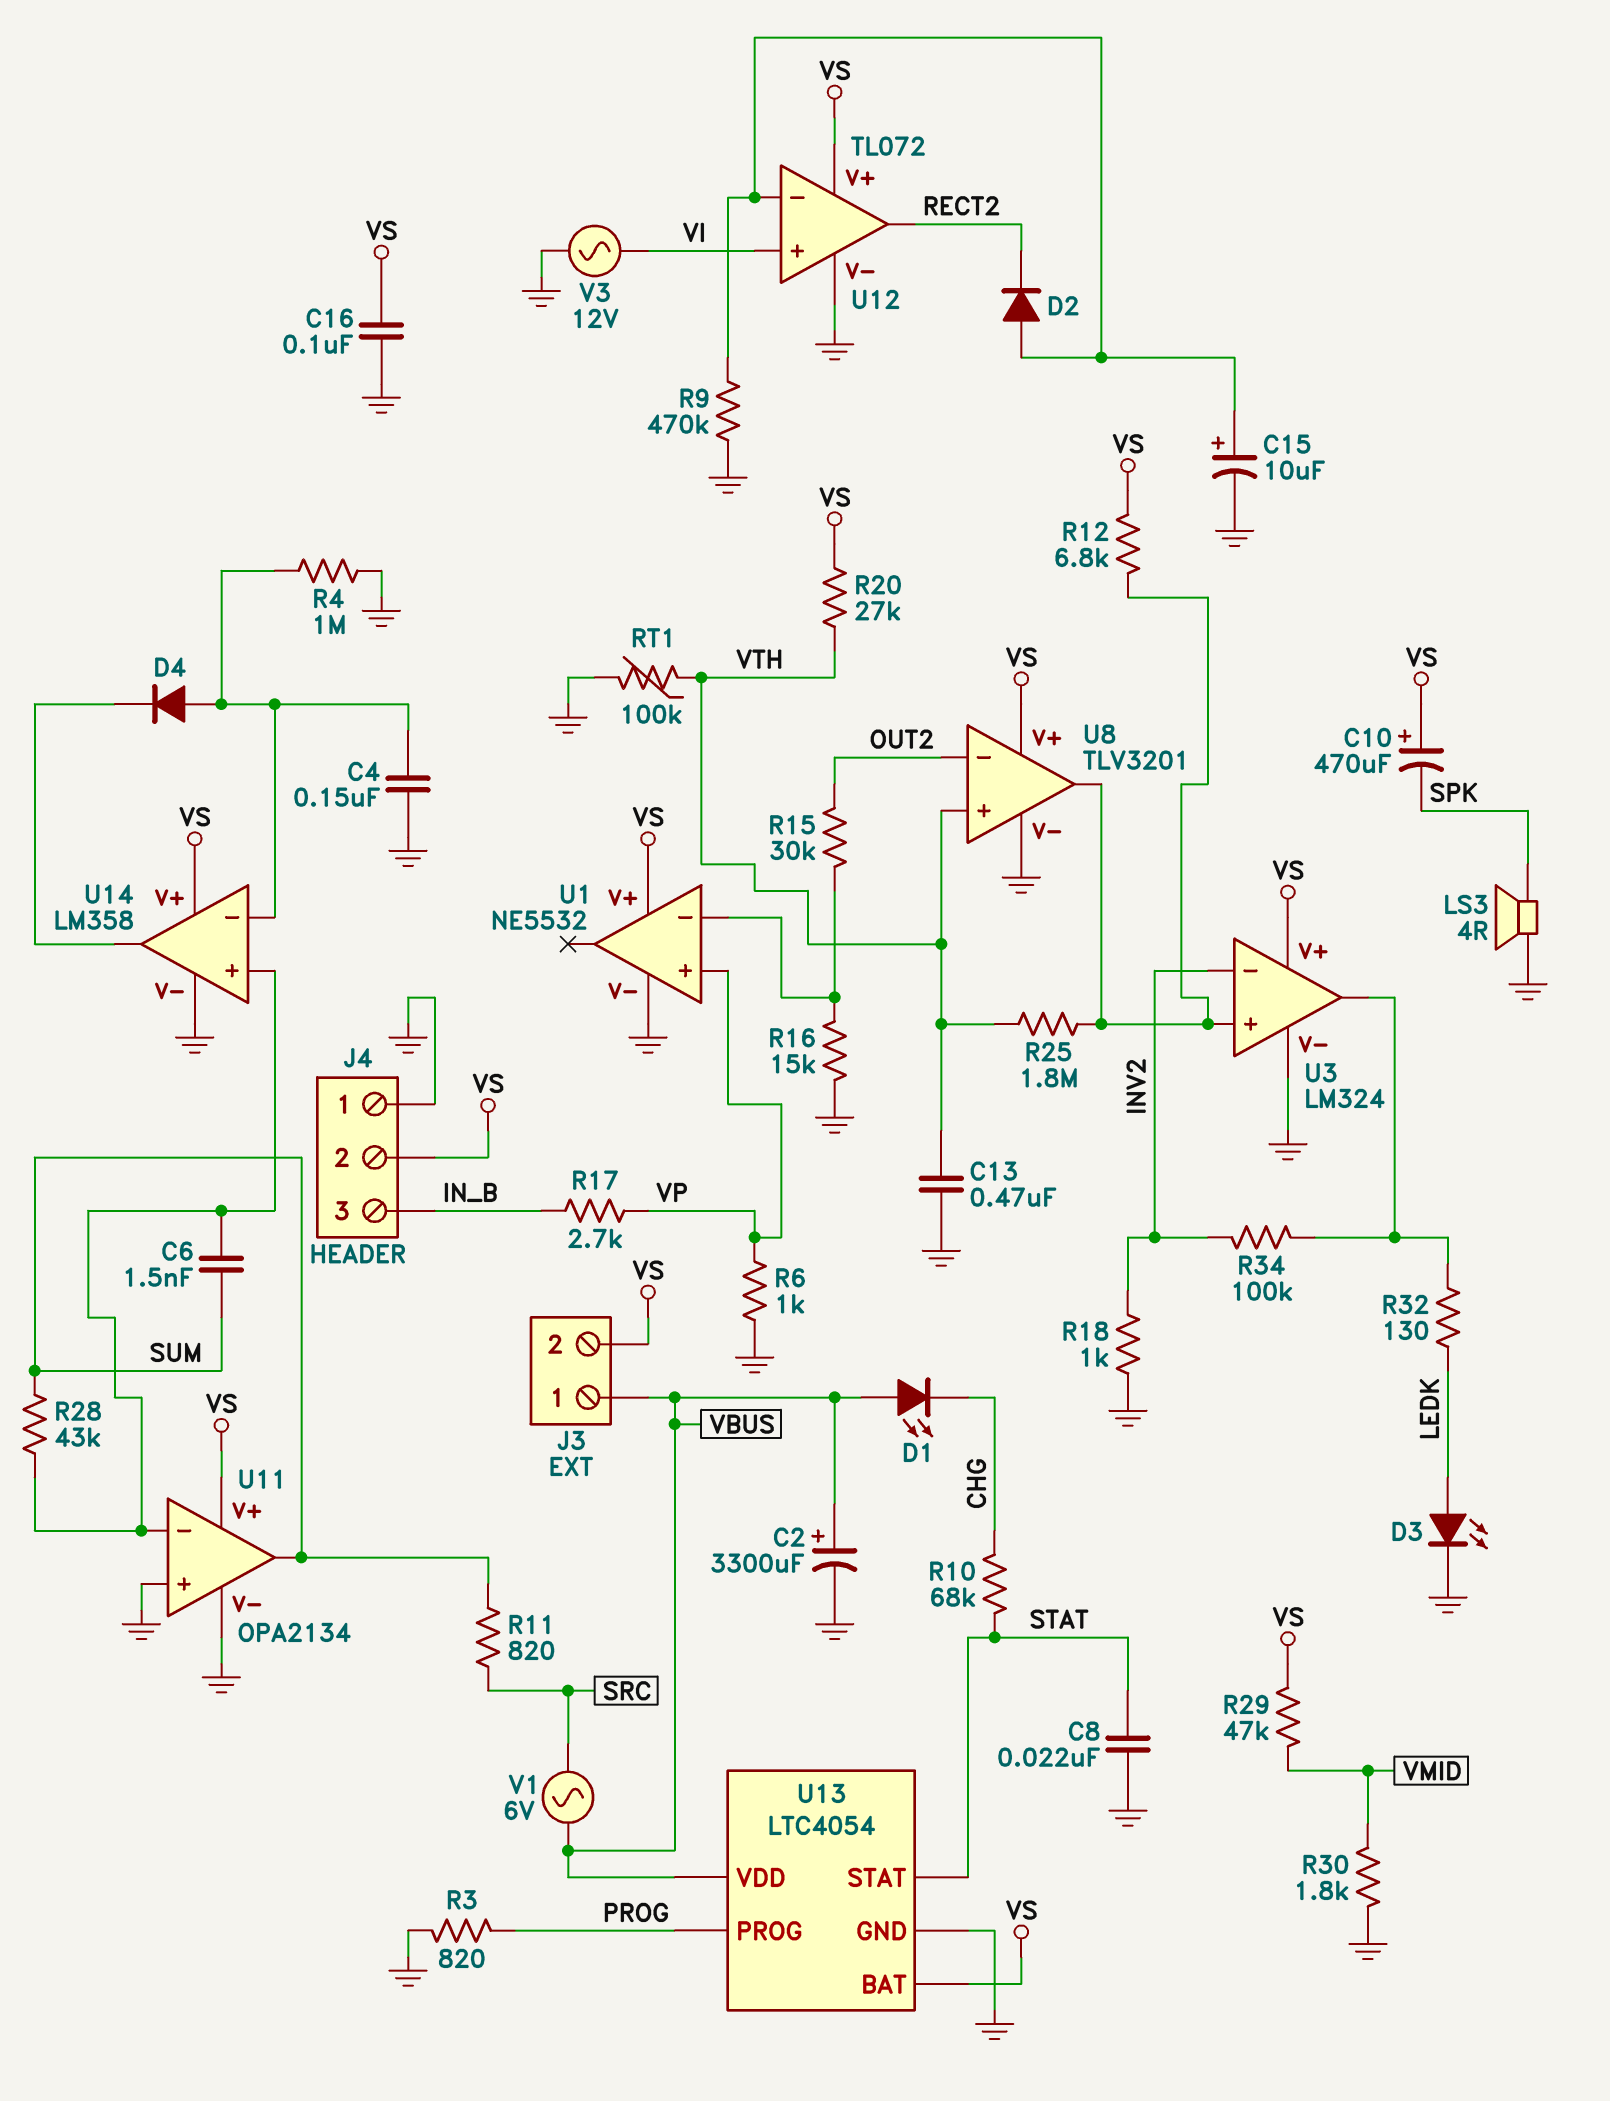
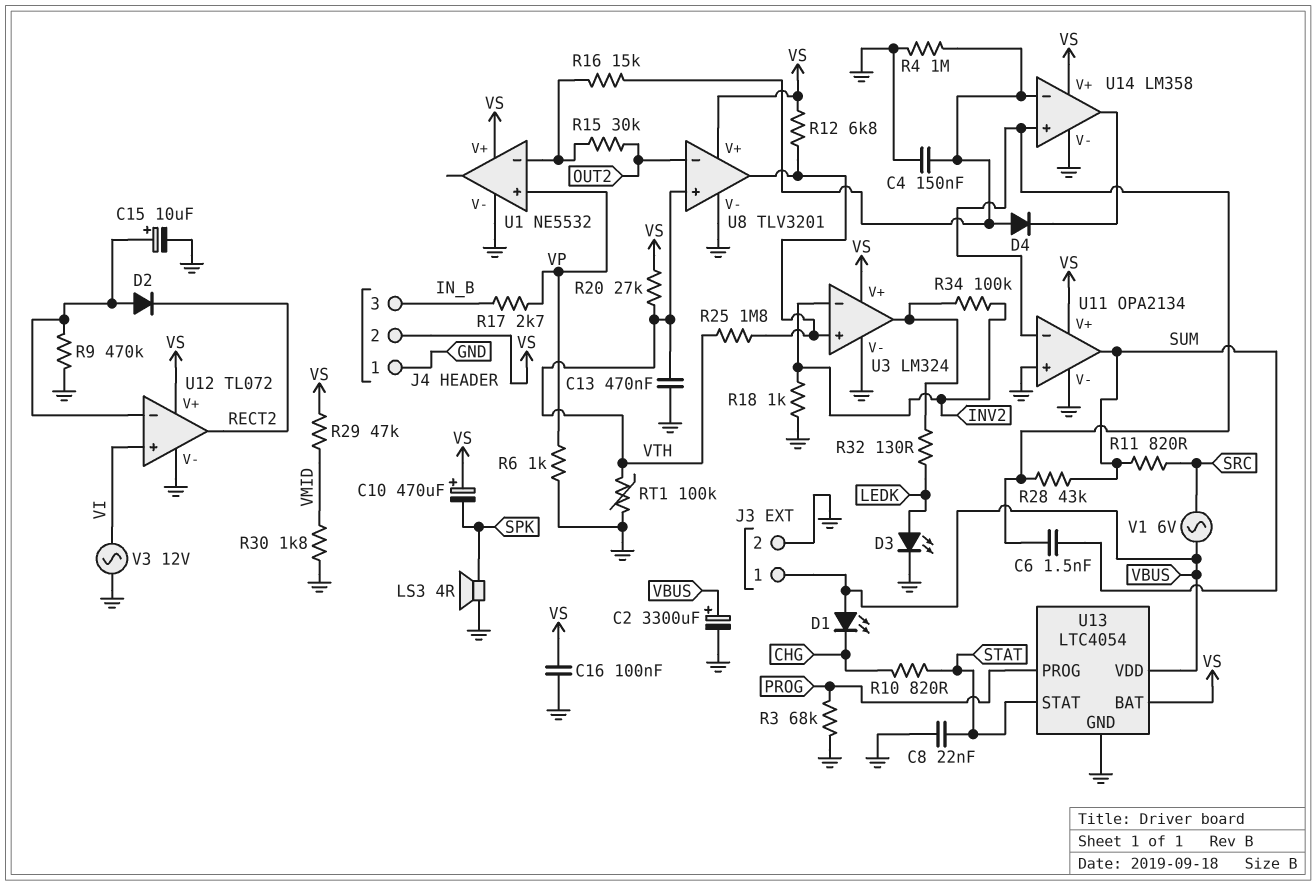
J3 pin 2: VS -> GND
R3: 820 (GND, PROG) -> 68k (GND, PROG)
R10: 68k (CHG, STAT) -> 820 (CHG, STAT)
R16: 15k (GND, U1/in-) -> 15k (U1/in-, U14/in-)

